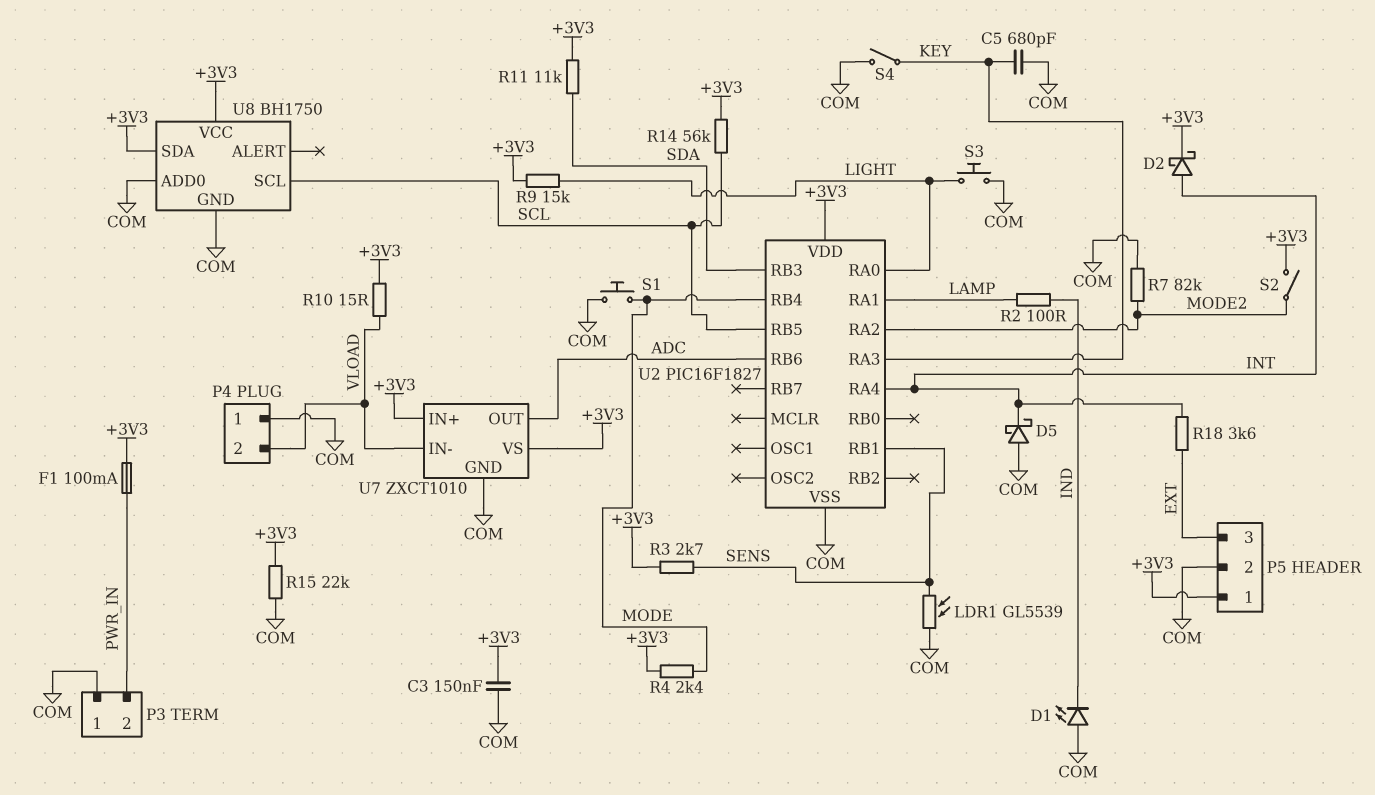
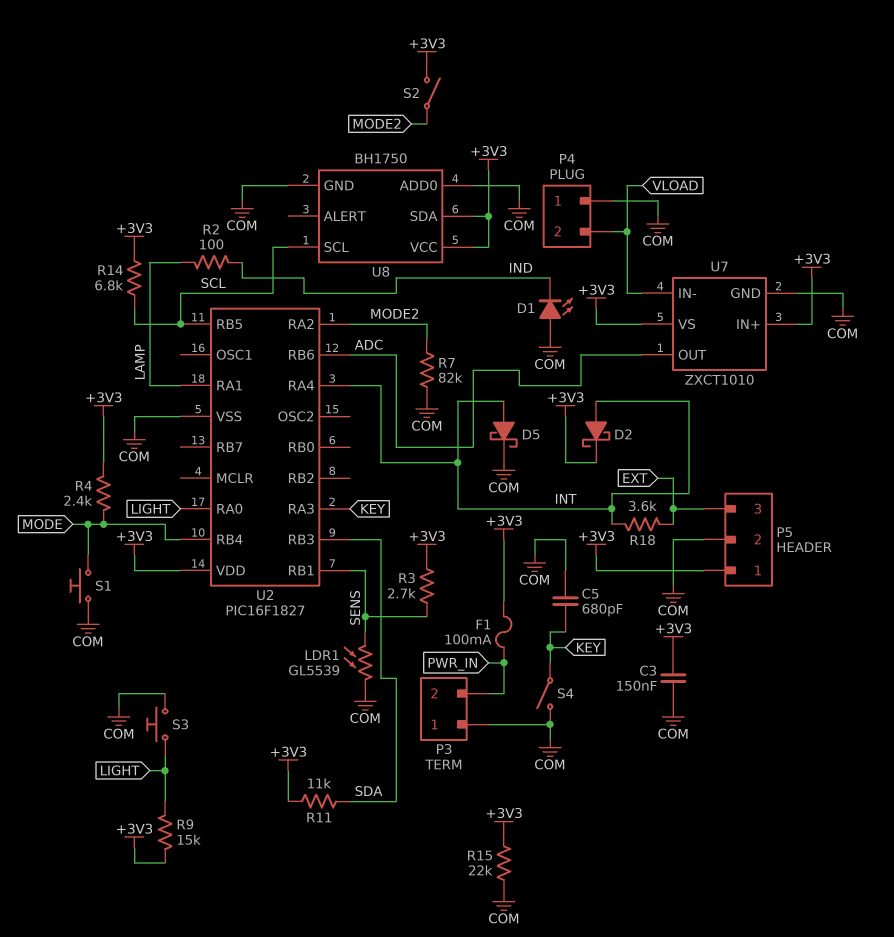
D5: schottky (A COM, K INT) -> schottky (A INT, K COM)
R10: 15 (+3V3, VLOAD) -> none
R14: 56k (+3V3, SCL) -> 6.8k (+3V3, SCL)

